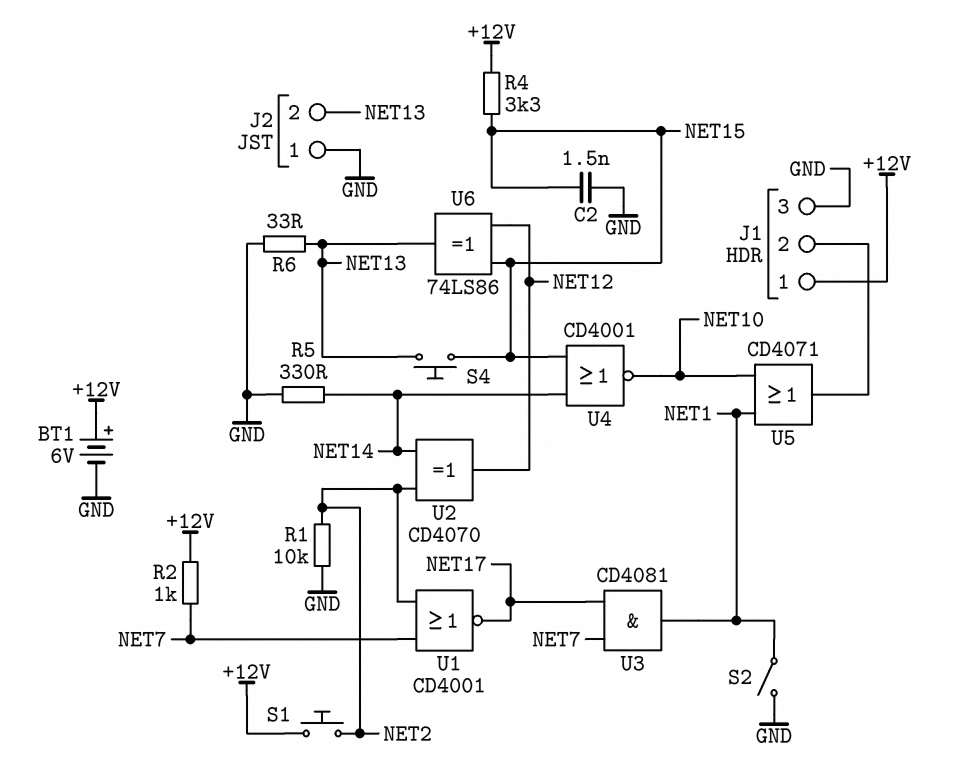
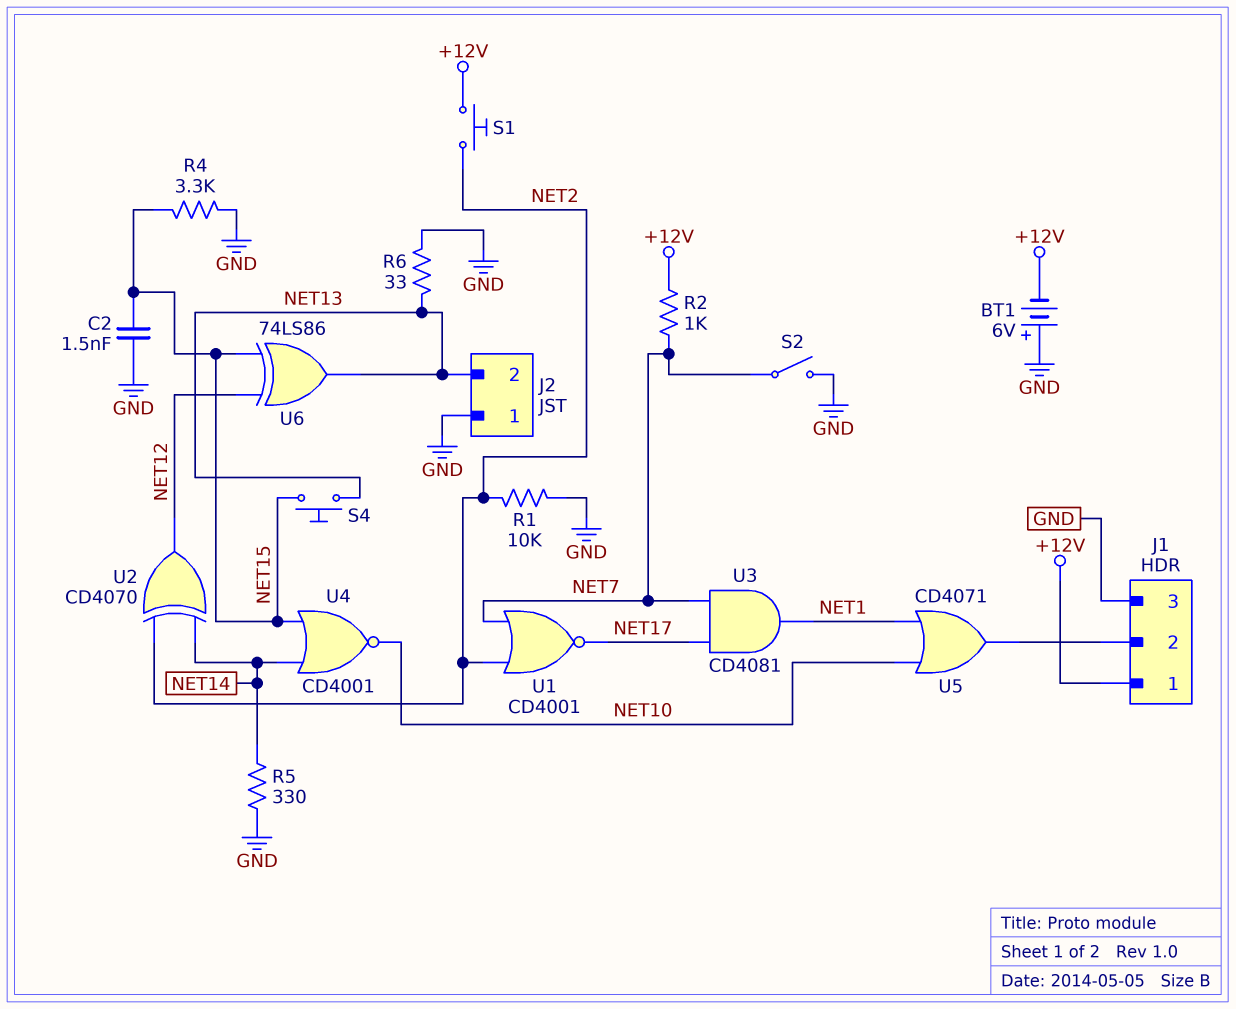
BT1: 6V (plus +12V, minus GND) -> 6V (plus GND, minus +12V)
R4: 3.3k (+12V, NET15) -> 3.3k (GND, NET15)
S2: switch (GND, NET1) -> switch (GND, NET7)

